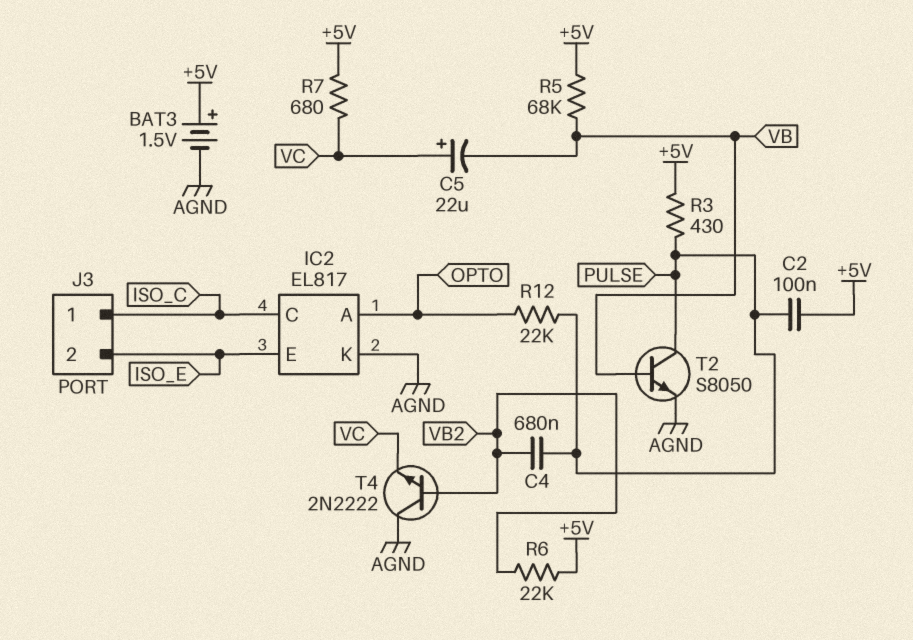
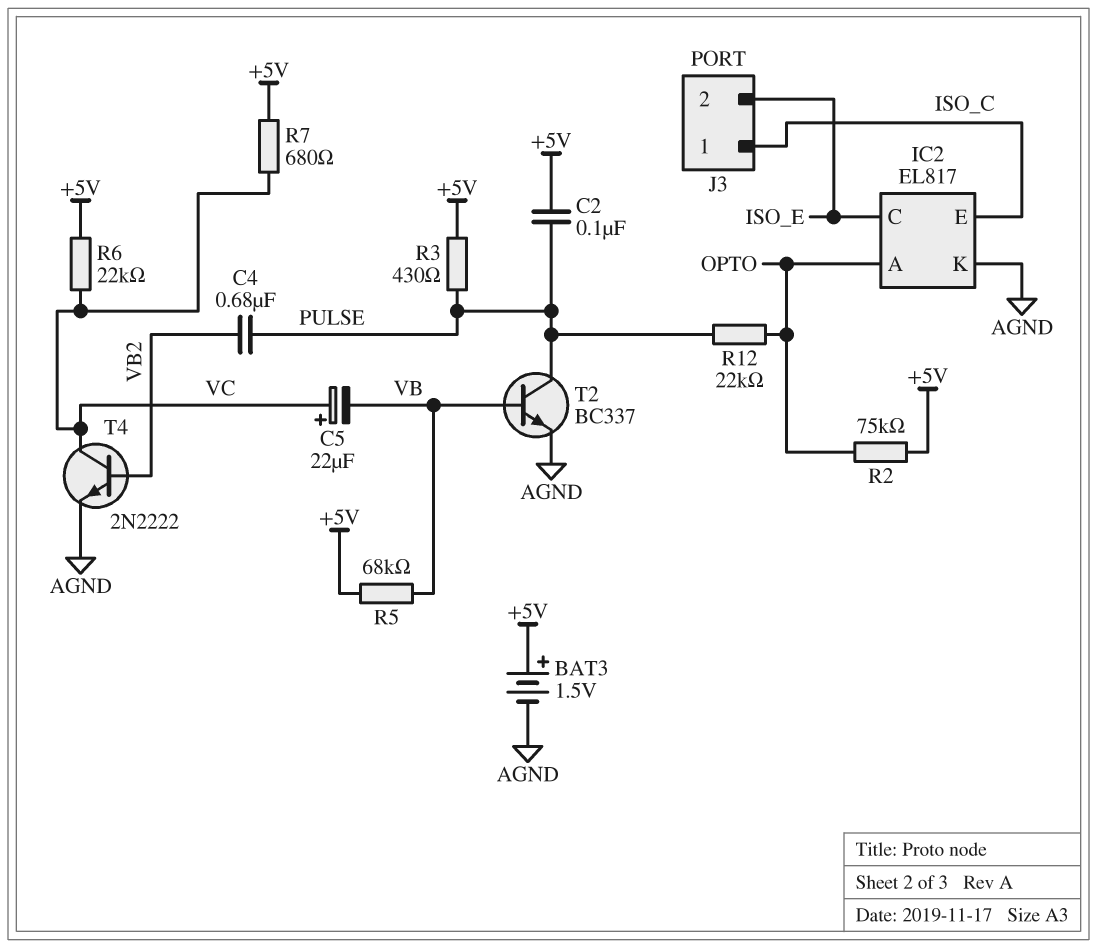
IC2 pin C: ISO_C -> ISO_E
IC2 pin E: ISO_E -> ISO_C
R2: none -> 75k (+5V, OPTO)
R6: 22k (+5V, VB2) -> 22k (+5V, VC)
T2: NPN S8050 (B VB, C PULSE, E AGND) -> NPN BC337 (B VB, C PULSE, E AGND)
T4: NPN 2N2222 (B VB2, C AGND, E VC) -> NPN 2N2222 (B VB2, C VC, E AGND)

